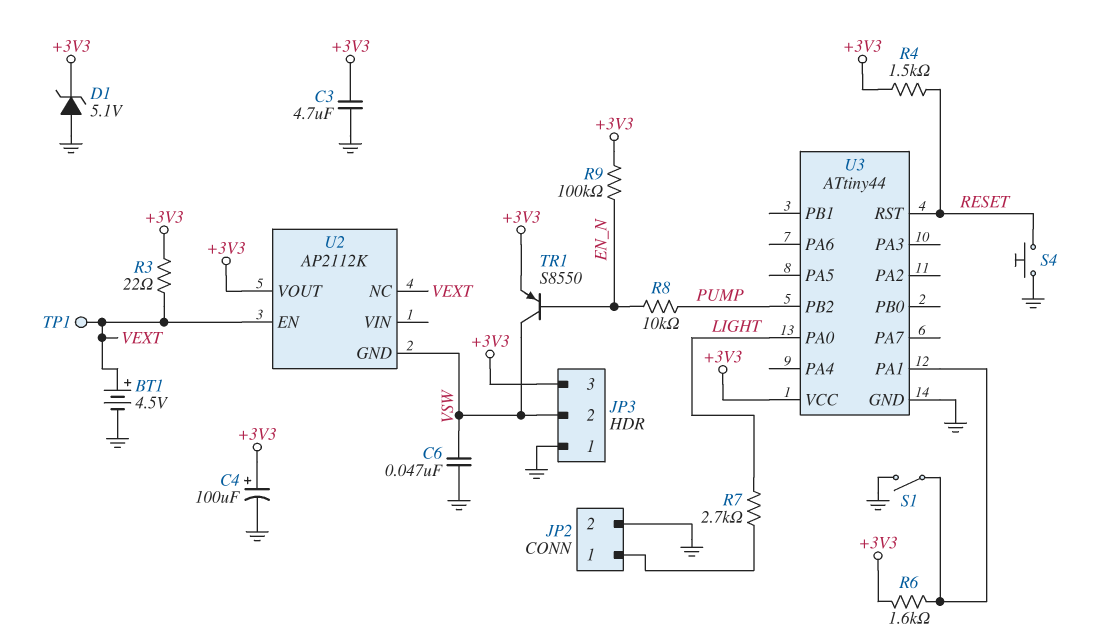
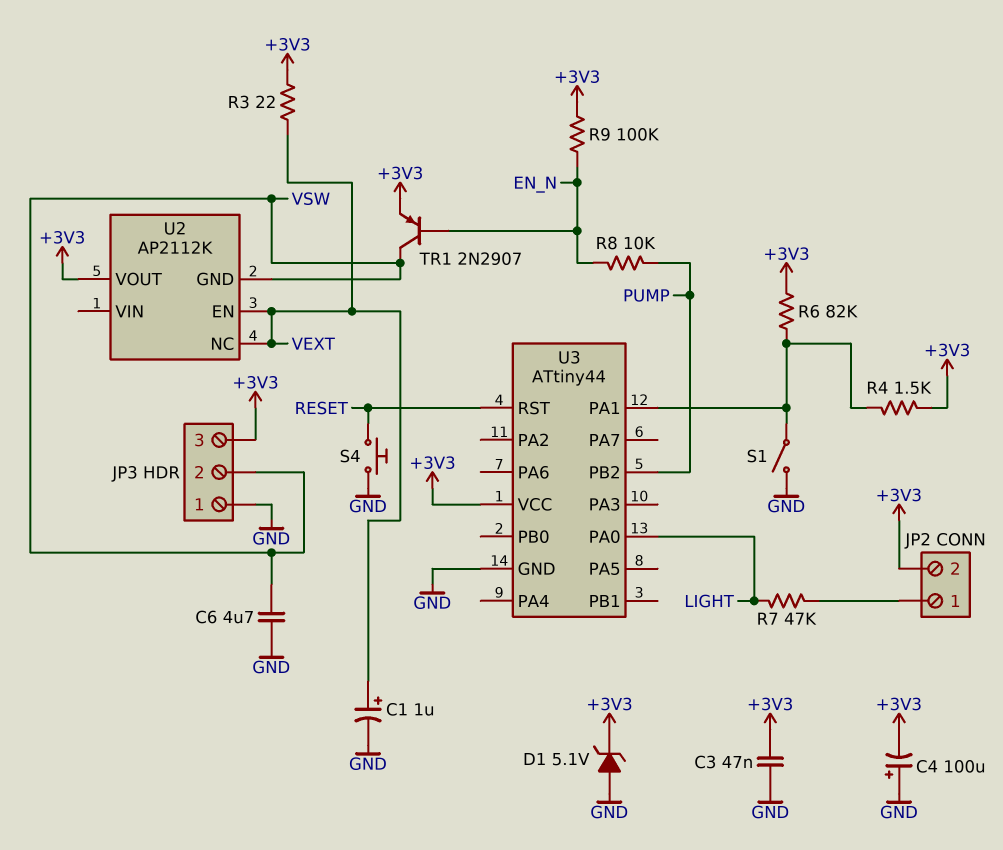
BT1: 4.5V (plus VEXT, minus GND) -> none
C1: none -> 1uF (plus VEXT, minus GND)
C3: 4.7uF (+3V3, GND) -> 47nF (+3V3, GND)
C4: 100uF (plus +3V3, minus GND) -> 100uF (plus GND, minus +3V3)
C6: 47nF (GND, VSW) -> 4.7uF (GND, VSW)
JP2 pin 2: GND -> +3V3
R4: 1.5k (+3V3, RESET) -> 1.5k (+3V3, U3/PA1)
R6: 1.6k (+3V3, U3/PA1) -> 82k (+3V3, U3/PA1)
R7: 2.7k (JP2/1, LIGHT) -> 47k (JP2/1, LIGHT)
TP1: test point (VEXT) -> none
TR1: PNP S8550 (B EN_N, C VSW, E +3V3) -> PNP 2N2907 (B EN_N, C VSW, E +3V3)

